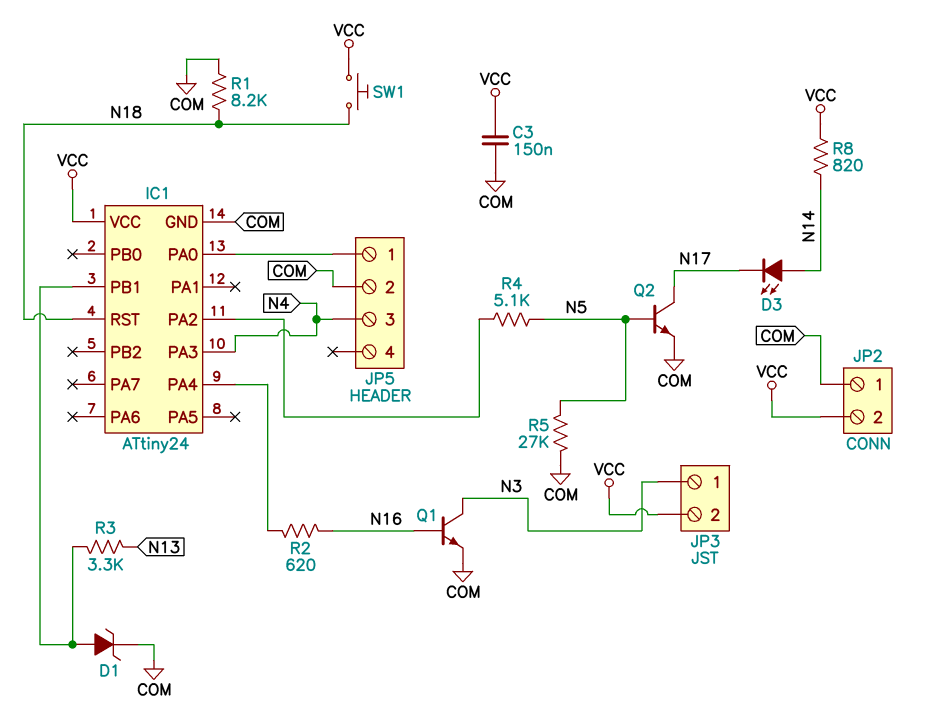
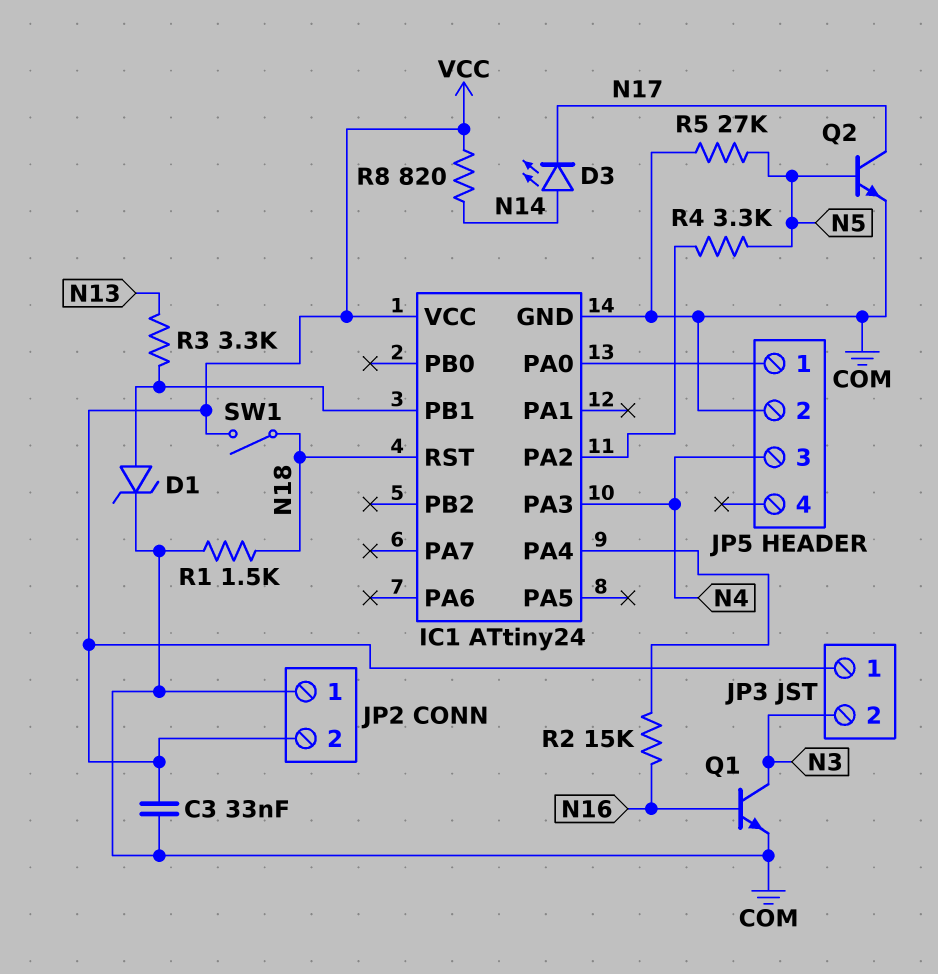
C3: 150nF (COM, VCC) -> 33nF (COM, VCC)
JP3 pin 1: N3 -> VCC
JP3 pin 2: VCC -> N3
R1: 8.2k (COM, N18) -> 1.5k (COM, N18)
R2: 620 (IC1/PA4, N16) -> 15k (IC1/PA4, N16)
R4: 5.1k (IC1/PA2, N5) -> 3.3k (IC1/PA2, N5)
SW1: button (N18, VCC) -> switch (N18, VCC)

